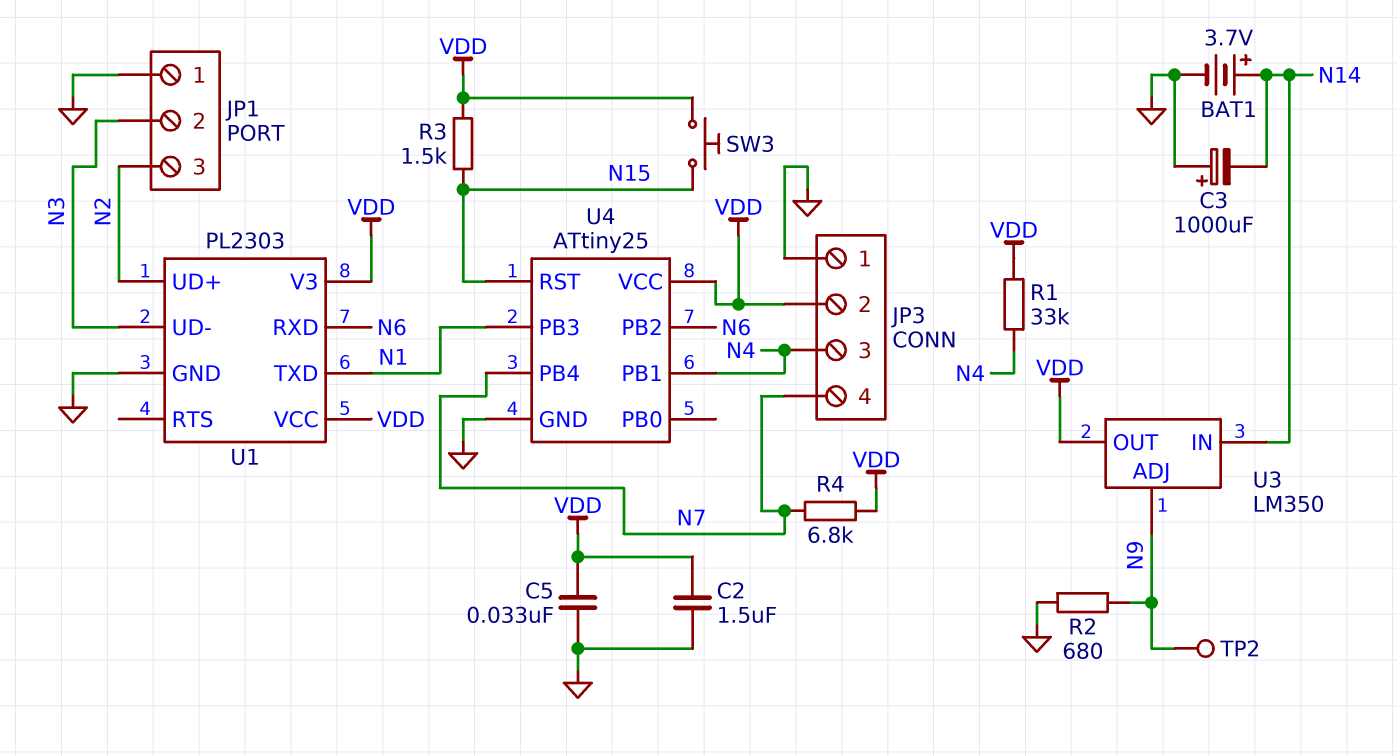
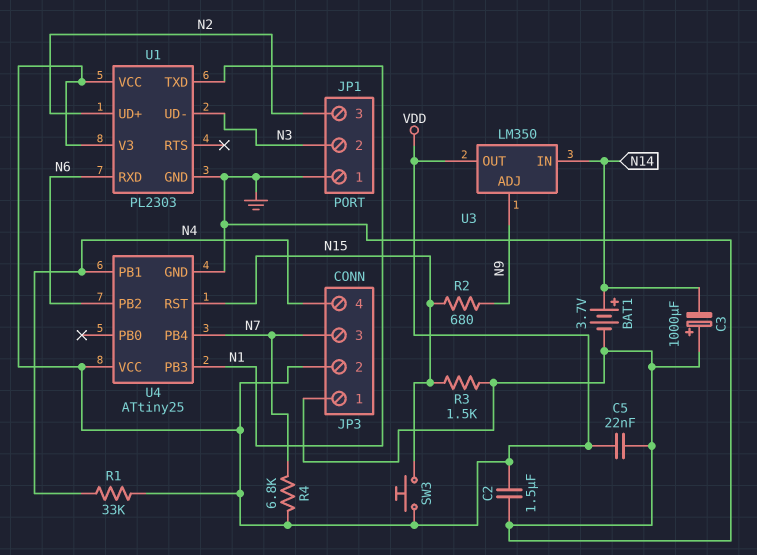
C5: 33nF (GND, VDD) -> 22nF (GND, VDD)
JP3 pin 3: N4 -> N7
JP3 pin 4: N7 -> N4
R2: 680 (GND, N9) -> 680 (N9, N15)
R3: 1.5k (N15, VDD) -> 1.5k (GND, N15)
TP2: test point (N9) -> none

